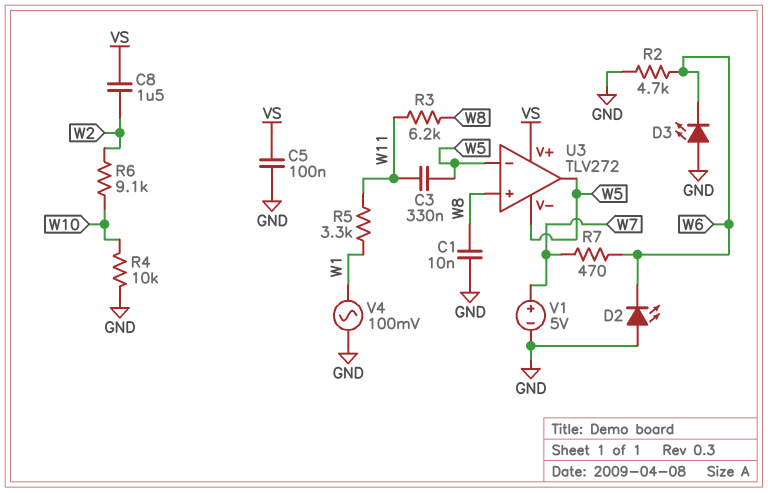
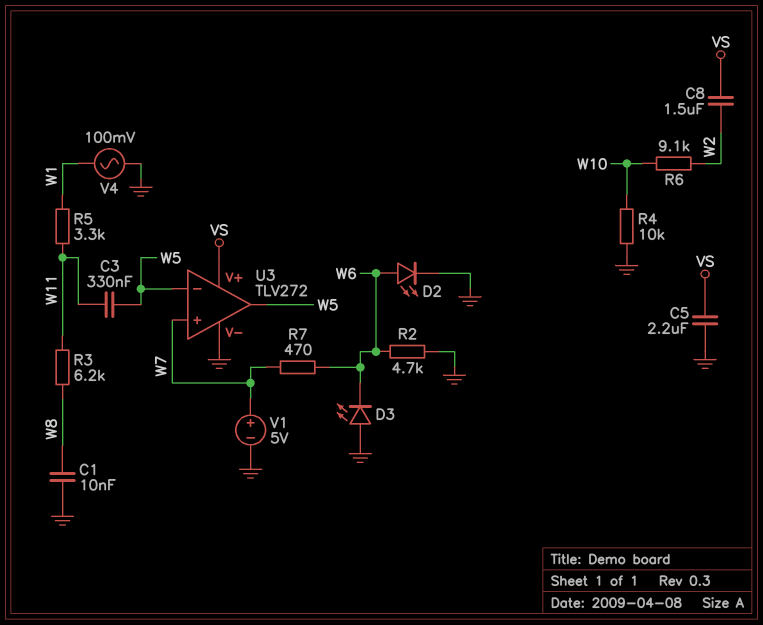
C5: 100nF (GND, VS) -> 2.2uF (GND, VS)
D2: LED (A GND, K W6) -> LED (A W6, K GND)
U3 pin V-: W5 -> GND
U3 pin in+: W8 -> W7

